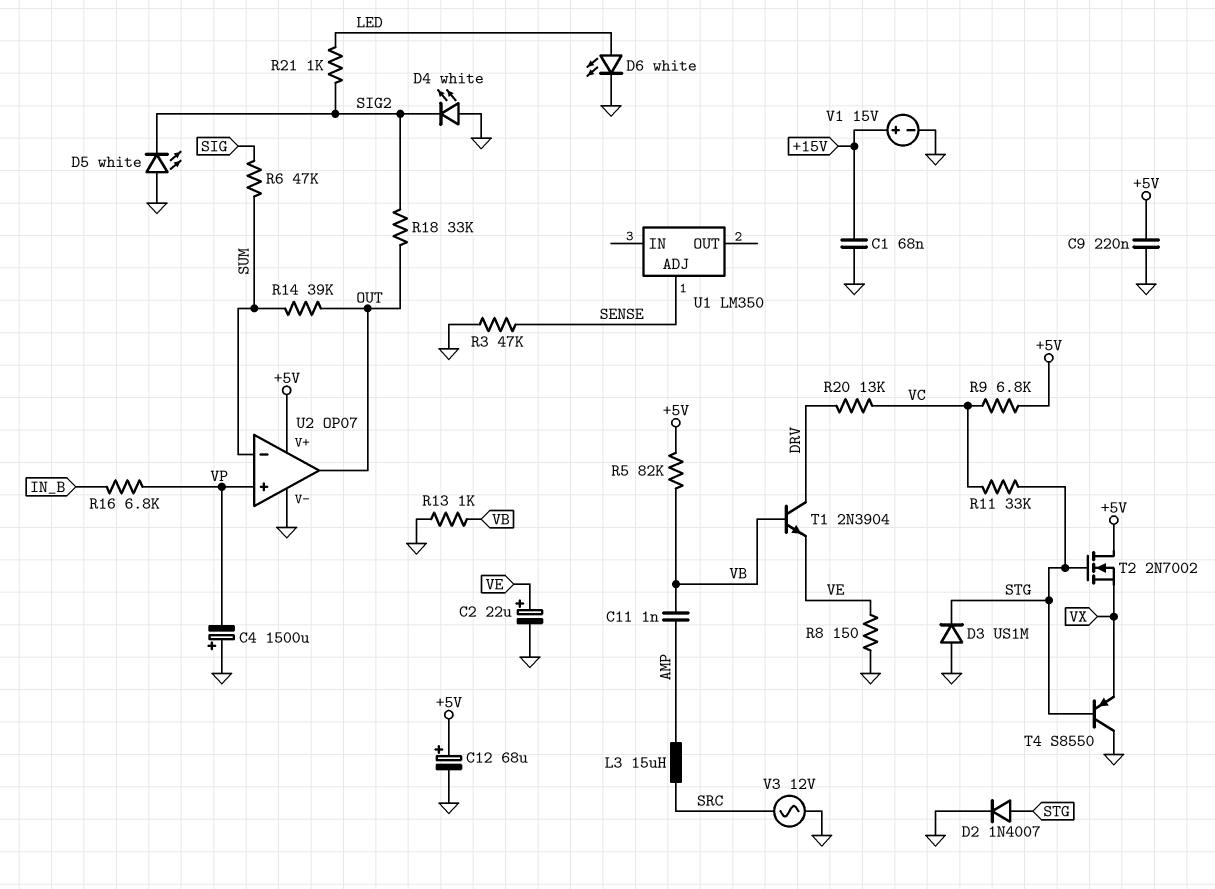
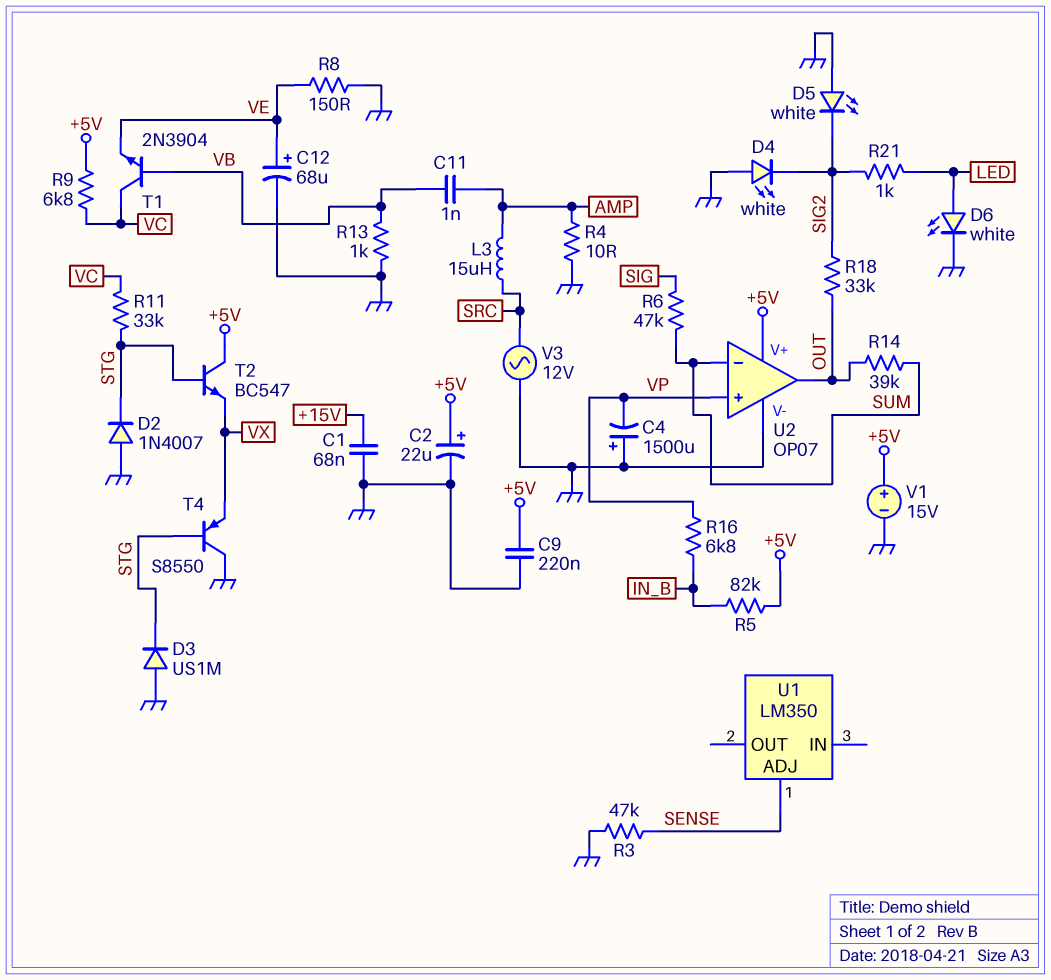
C2: 22uF (plus VE, minus GND) -> 22uF (plus +5V, minus GND)
C12: 68uF (plus +5V, minus GND) -> 68uF (plus VE, minus GND)
D2: diode 1N4007 (A STG, K GND) -> diode 1N4007 (A GND, K STG)
R4: none -> 10 (AMP, GND)
R5: 82k (+5V, VB) -> 82k (+5V, IN_B)
R20: 13k (DRV, VC) -> none
T1: NPN 2N3904 (B VB, C DRV, E VE) -> NPN 2N3904 (B VB, C VC, E VE)
T2: NMOS 2N7002 (G STG, D +5V, S VX) -> NPN BC547 (B STG, C +5V, E VX)
V1: 15V (plus +15V, minus GND) -> 15V (plus +5V, minus GND)

